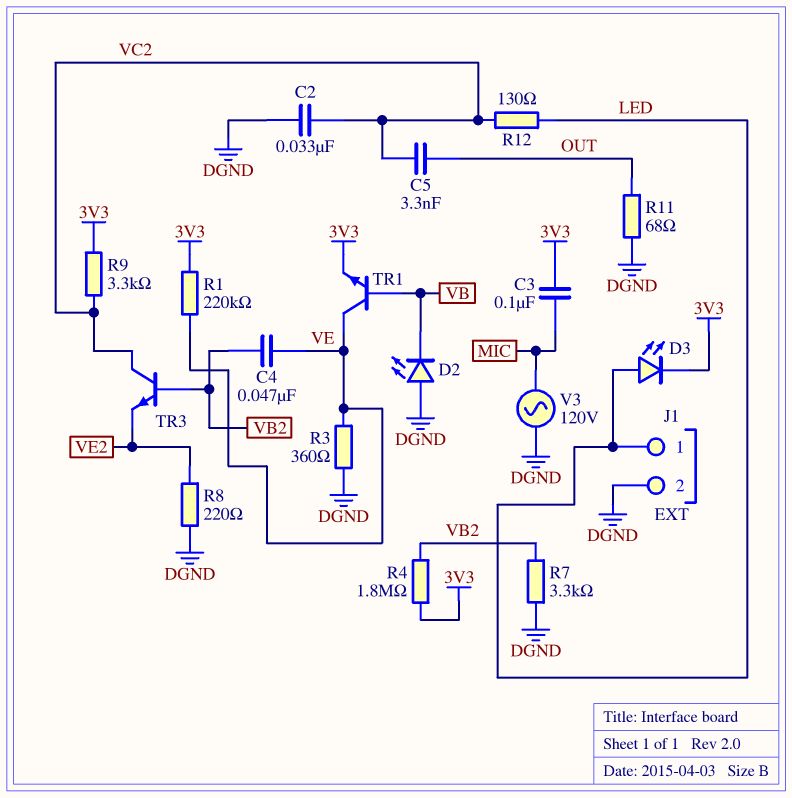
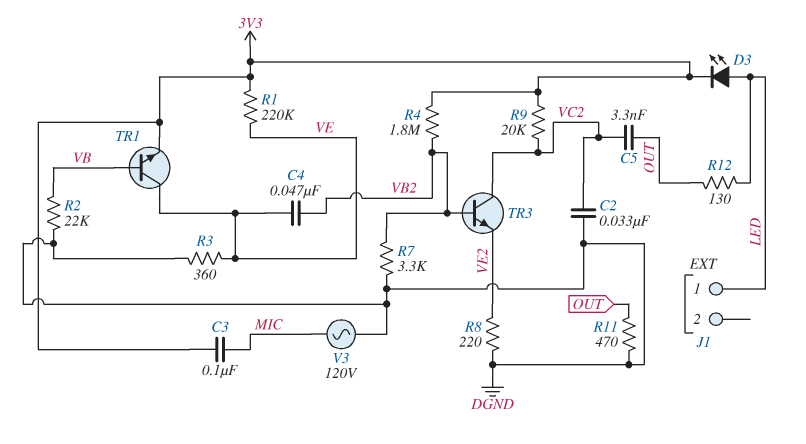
D2: LED (A DGND, K VB) -> none
J1 pin 2: DGND -> none
R2: none -> 22k (DGND, VB)
R9: 3.3k (3V3, VC2) -> 20k (3V3, VC2)
R11: 68 (DGND, OUT) -> 470 (DGND, OUT)
R12: 130 (LED, VC2) -> 130 (LED, OUT)

